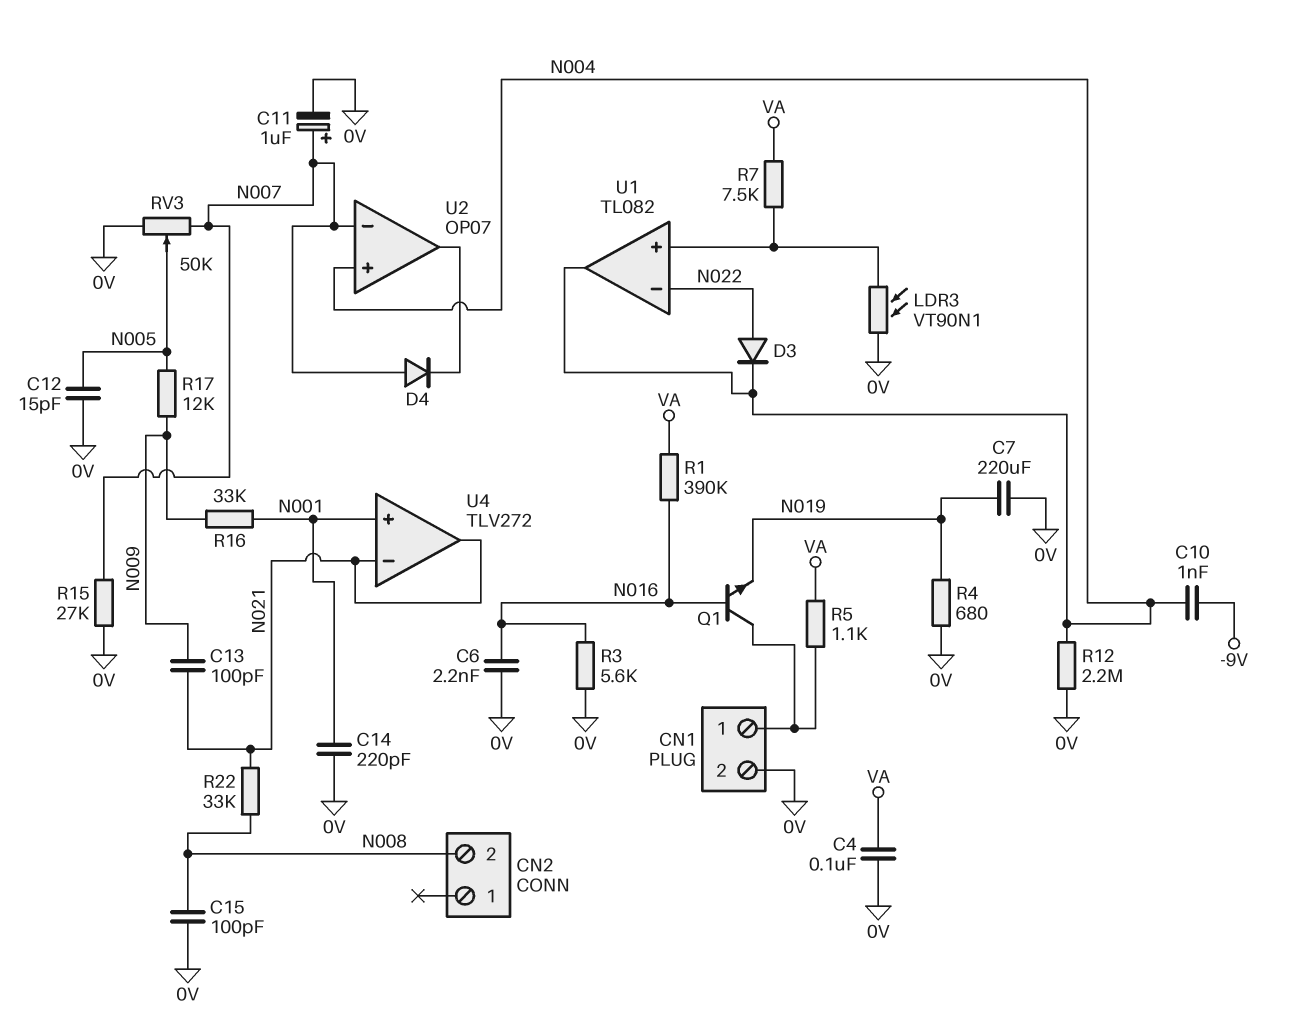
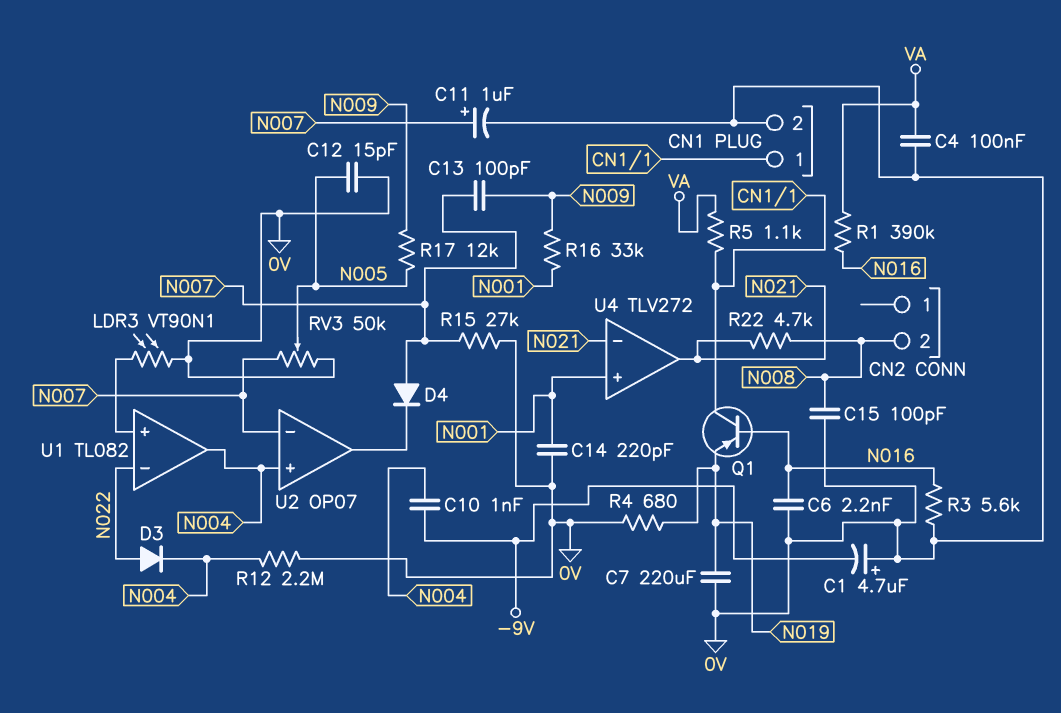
C1: none -> 4.7uF (plus 0V, minus -9V)
C13: 100pF (N009, N021) -> 100pF (N007, N009)
Q1: NPN (B N016, C CN1/1, E N019) -> PNP (B N016, C CN1/1, E N019)
R7: 7.5k (U1/in+, VA) -> none
R22: 33k (N008, N021) -> 4.7k (N008, N021)

